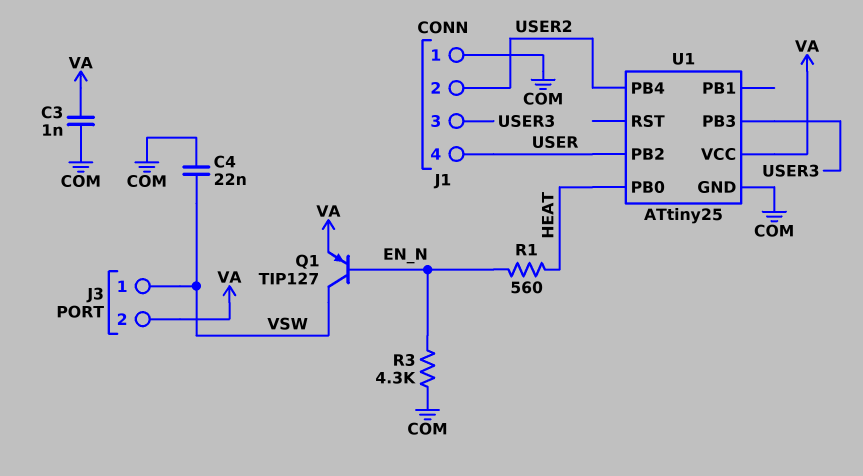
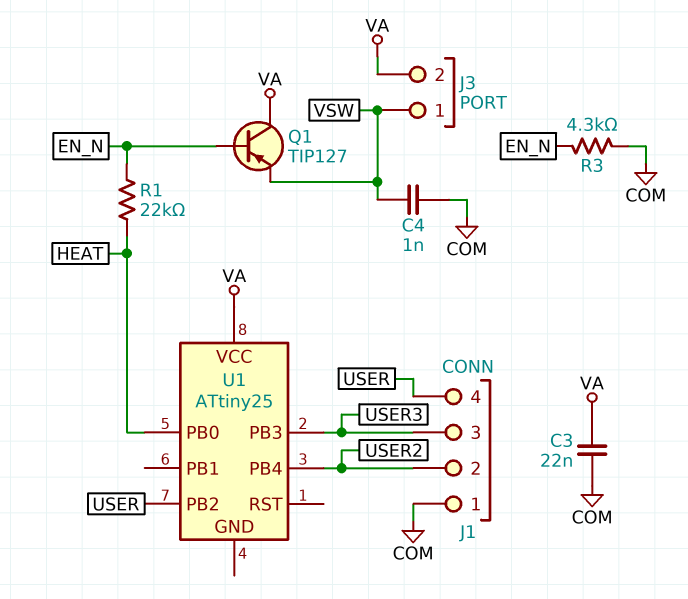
C3: 1nF (COM, VA) -> 22nF (COM, VA)
C4: 22nF (COM, VSW) -> 1nF (COM, VSW)
Q1: PNP TIP127 (B EN_N, C VSW, E VA) -> PNP TIP127 (B EN_N, C VA, E VSW)
R1: 560 (EN_N, HEAT) -> 22k (EN_N, HEAT)
U1 pin GND: COM -> none

